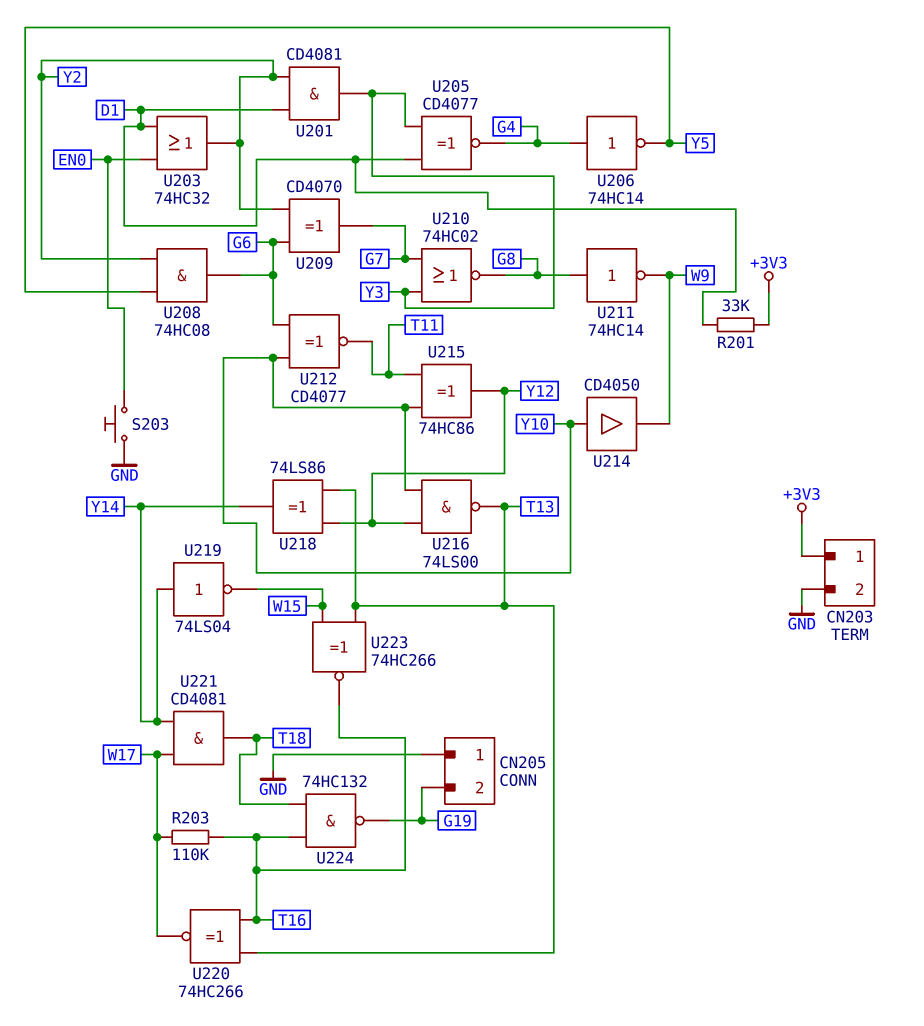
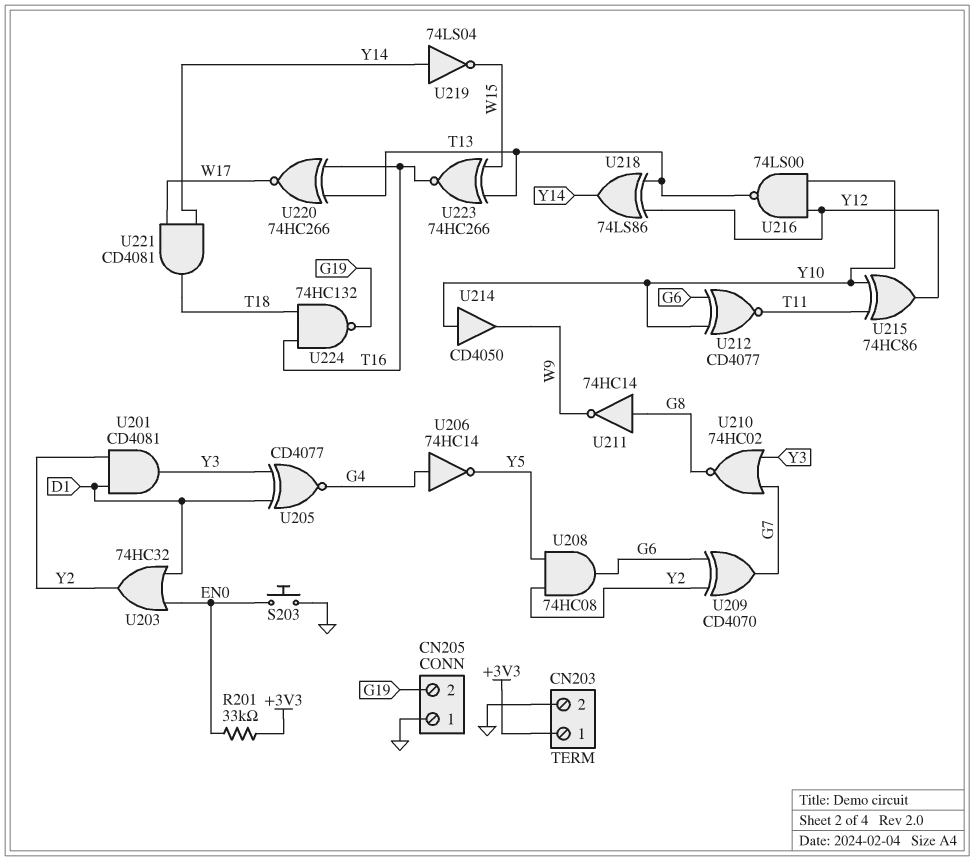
R201: 33k (+3V3, D1) -> 33k (+3V3, EN0)
R203: 110k (T16, W17) -> none

